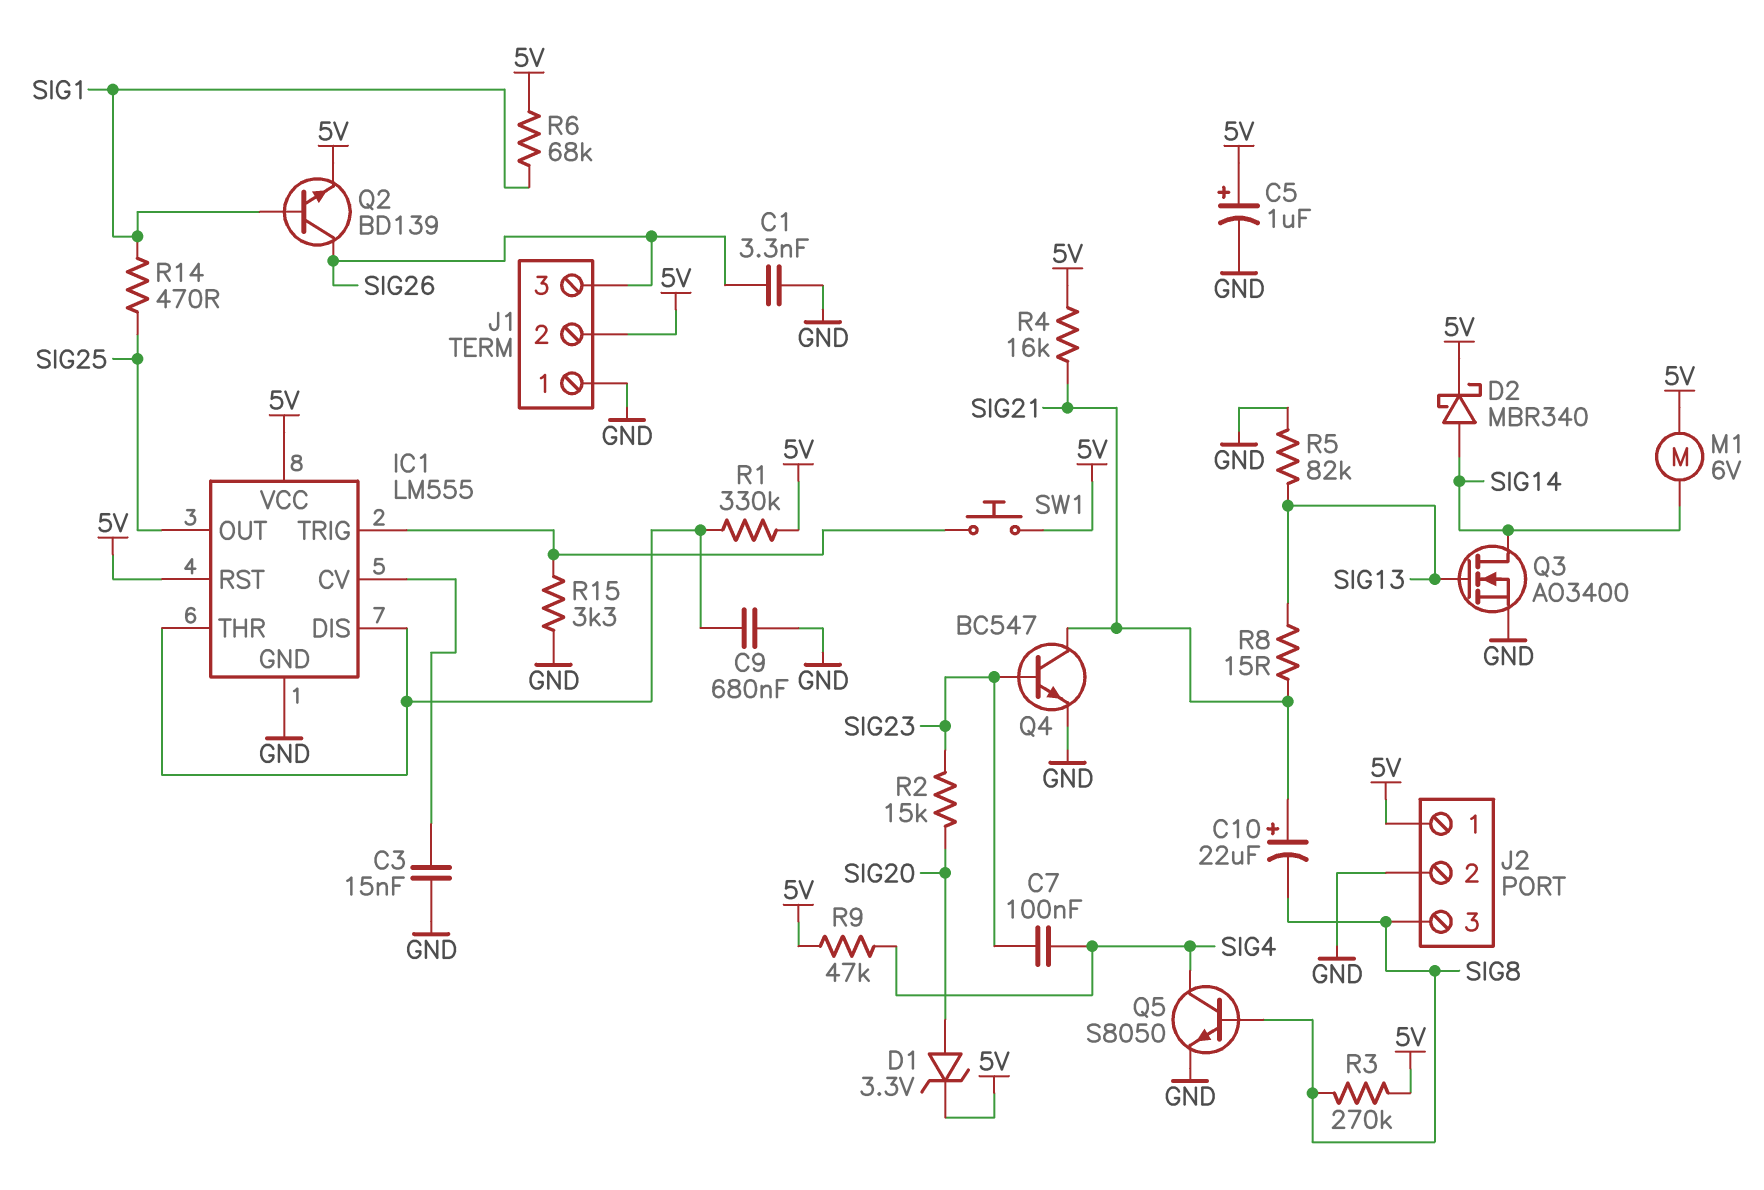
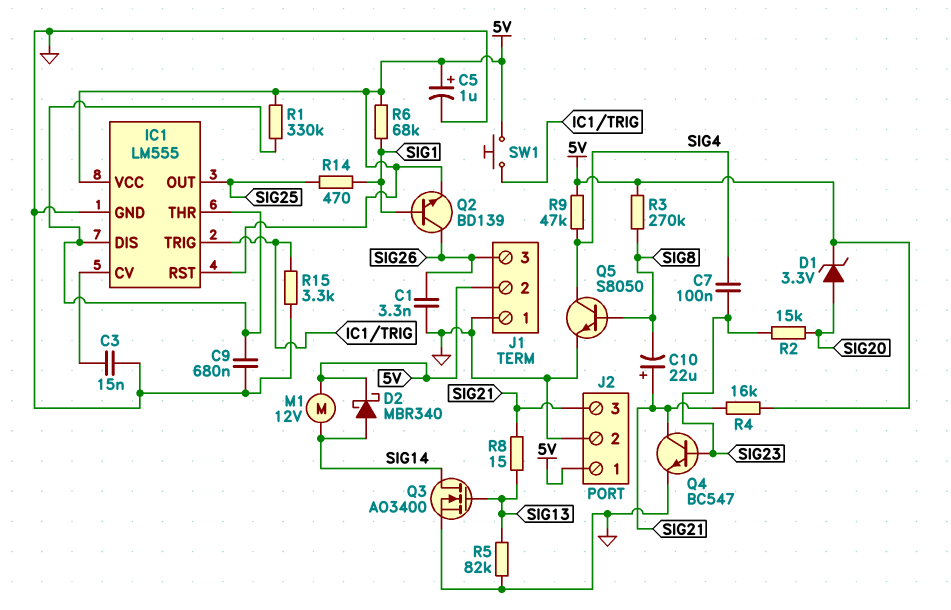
J2 pin 3: SIG8 -> SIG21
M1: motor 6V (5V, SIG14) -> motor 12V (5V, SIG14)

